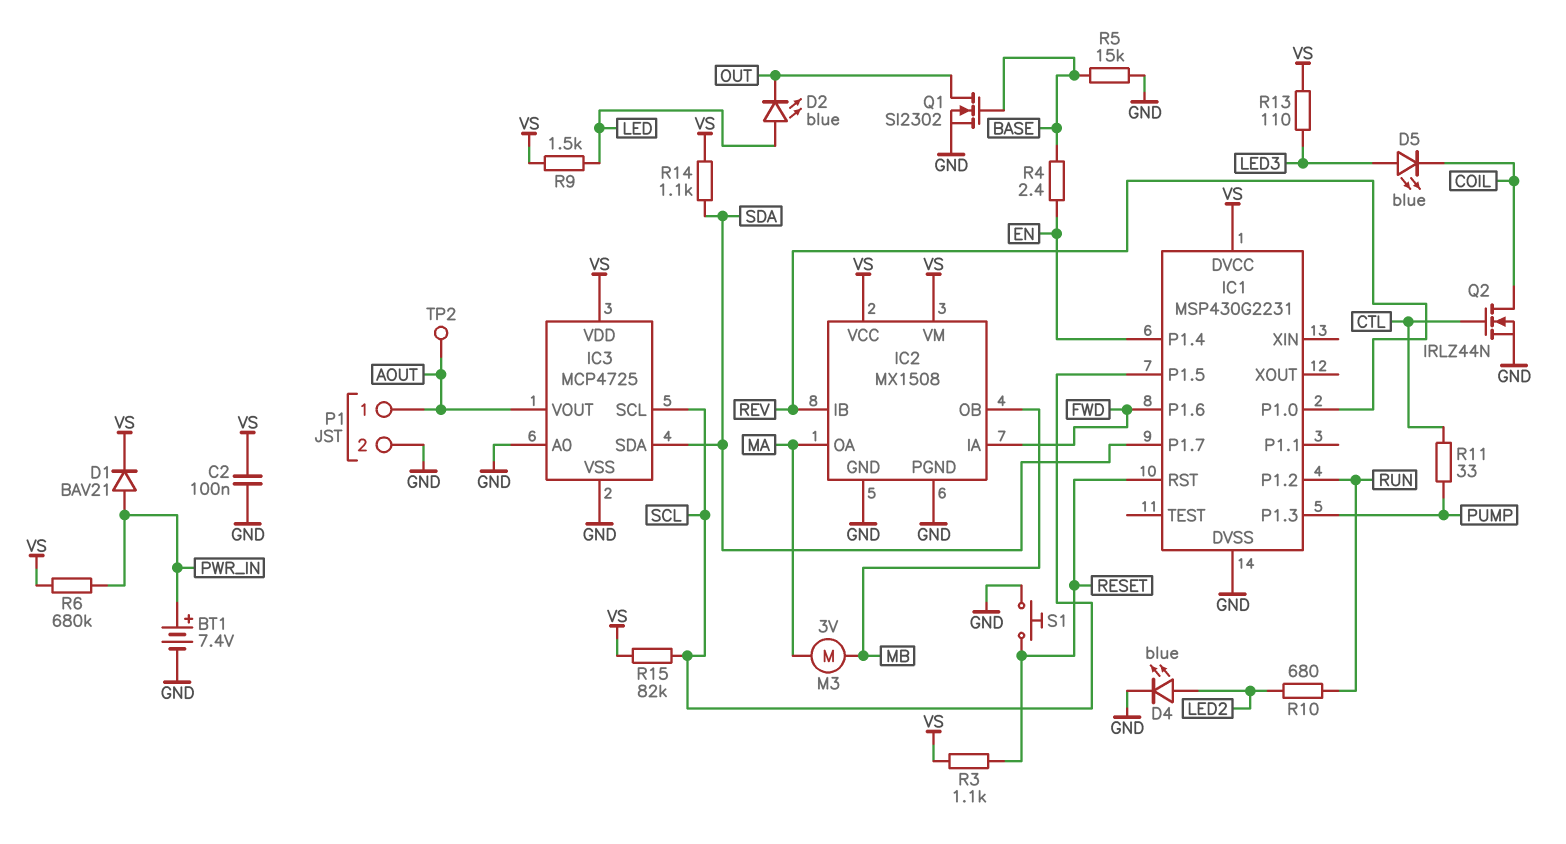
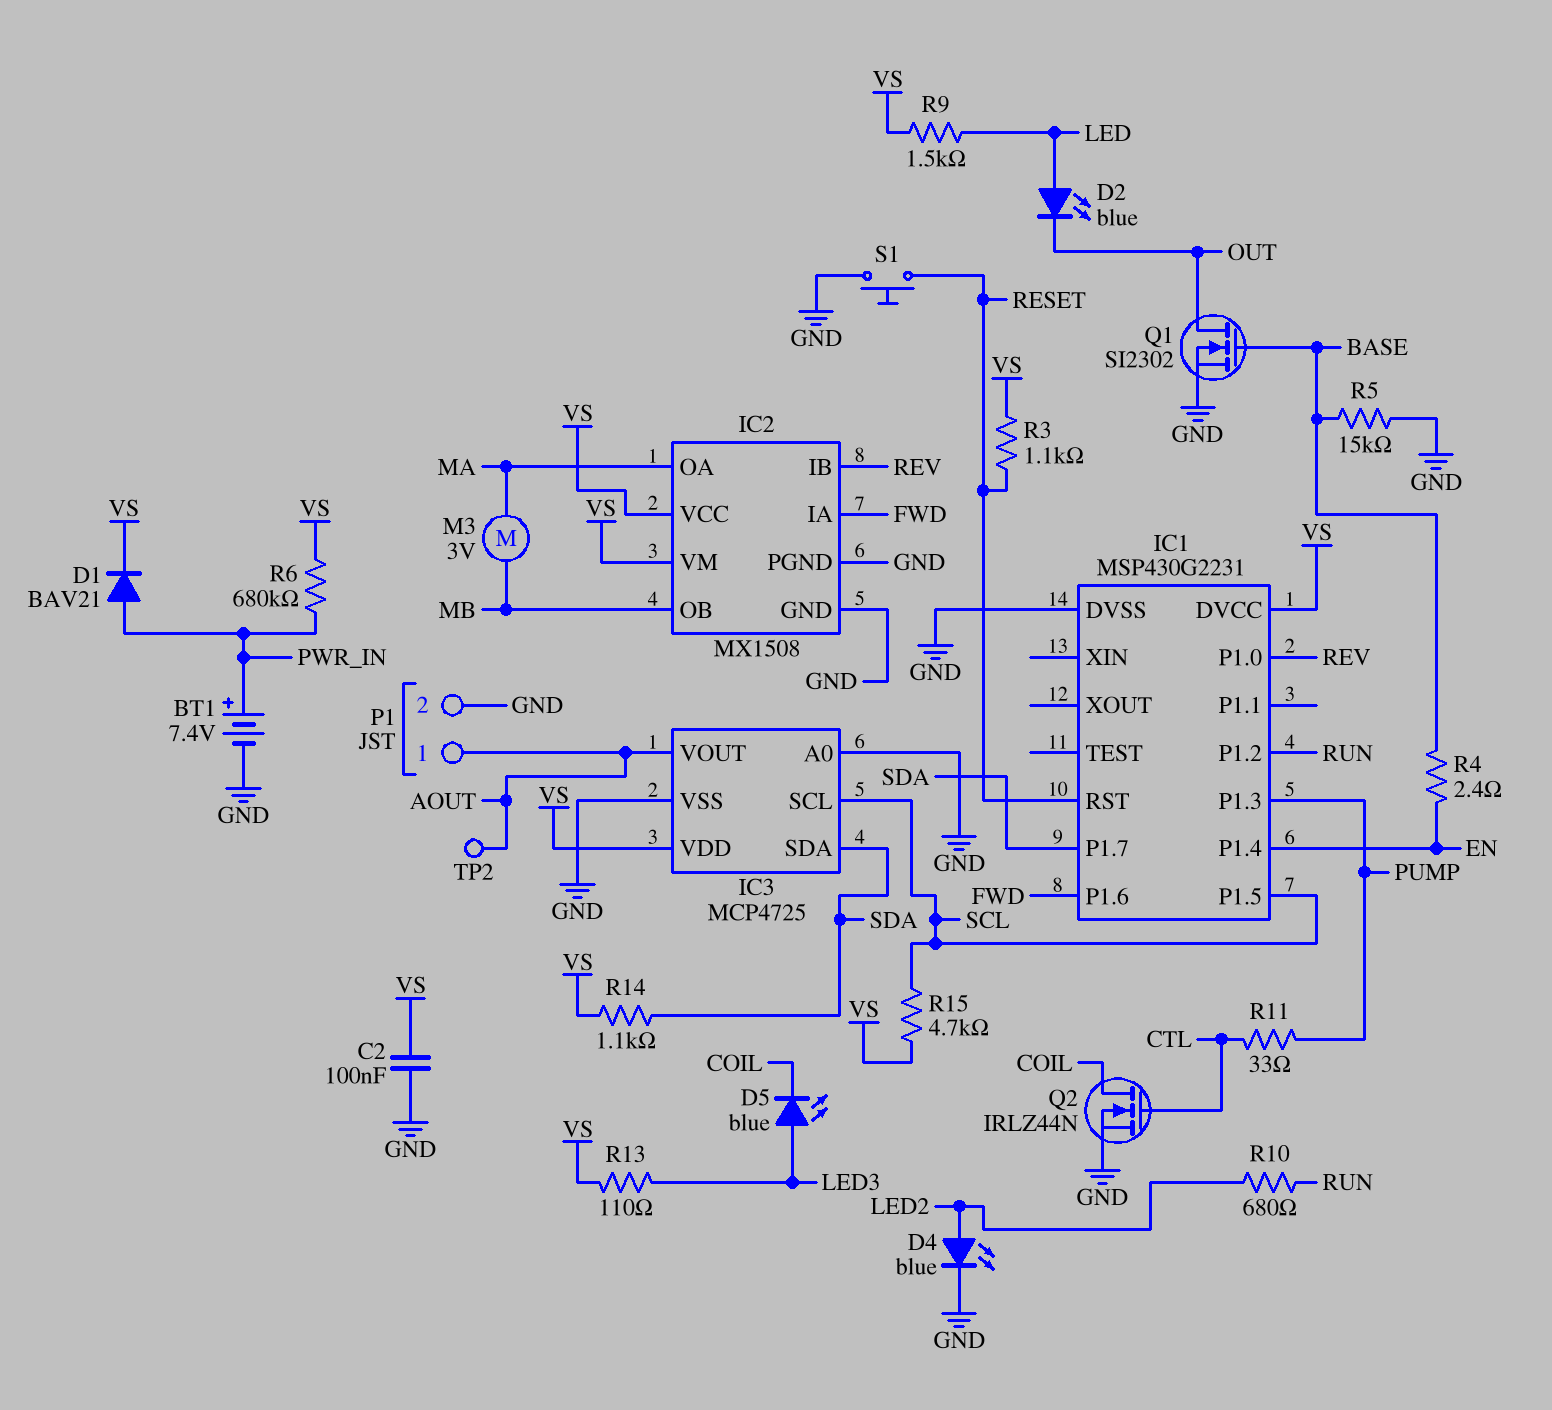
R15: 82k (SCL, VS) -> 4.7k (SCL, VS)

